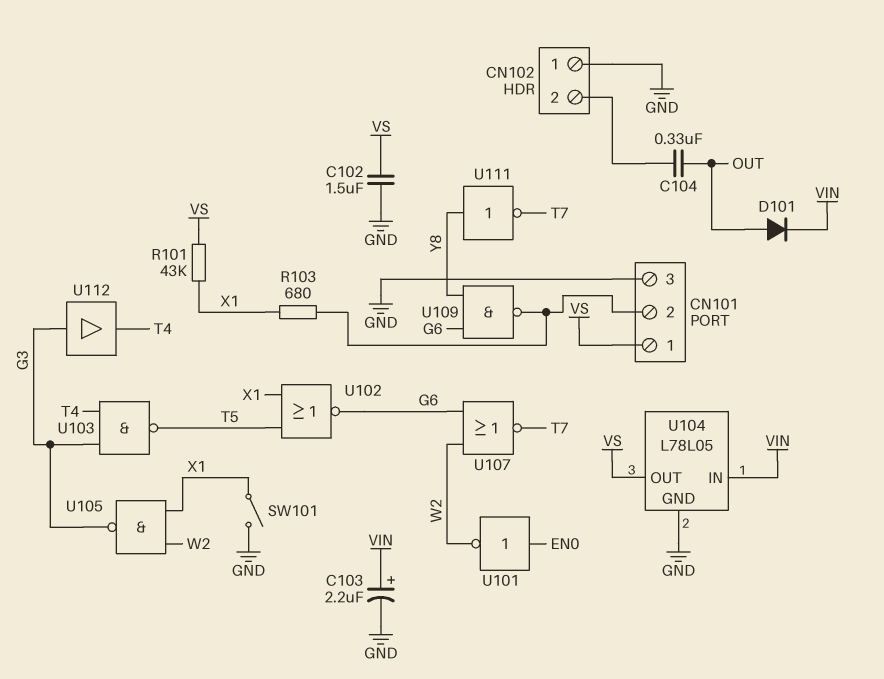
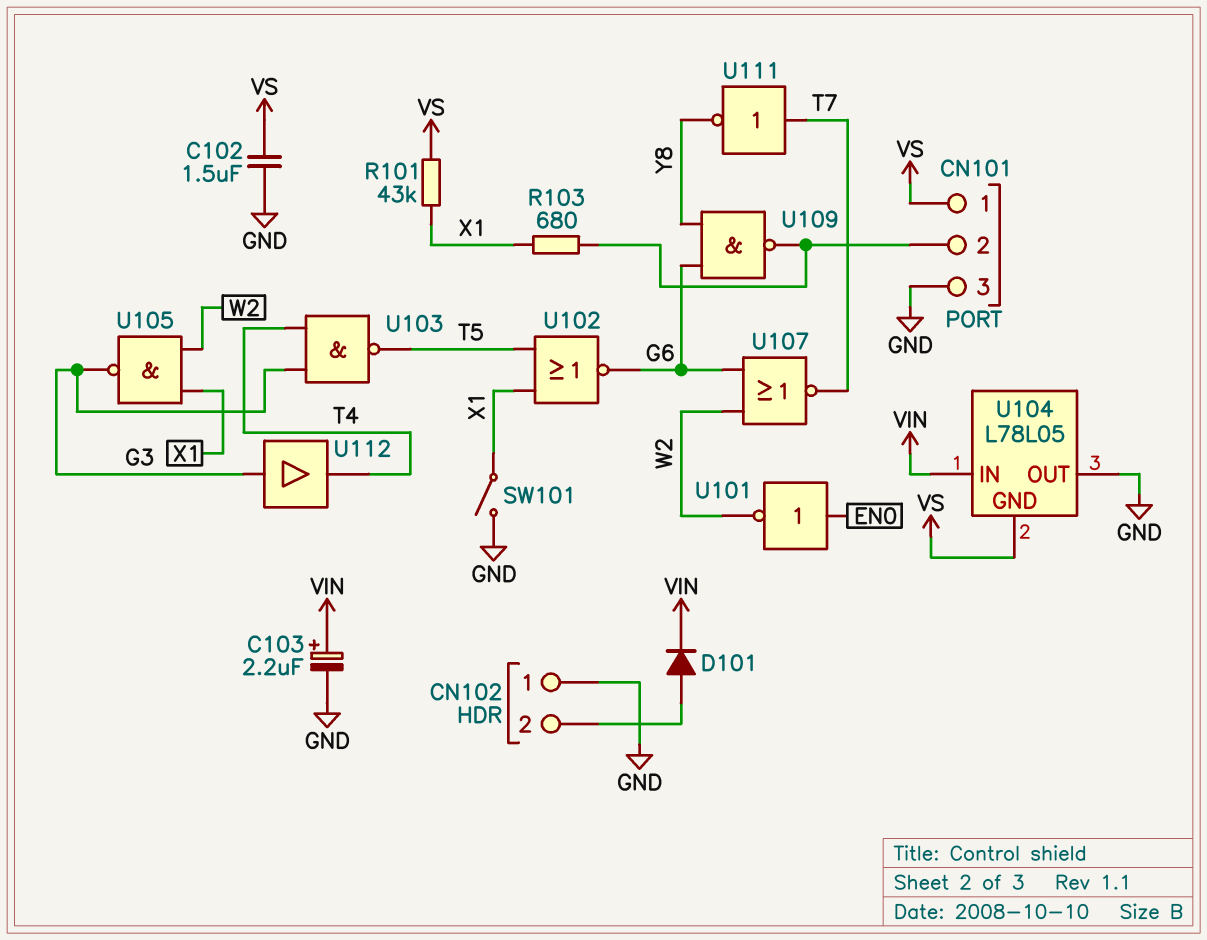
C104: 330nF (CN102/2, OUT) -> none
D101: diode (A OUT, K VIN) -> diode (A CN102/2, K VIN)
U104 pin GND: GND -> VS
U104 pin OUT: VS -> GND
U111: NOT (in Y8, out T7) -> NOT (in T7, out Y8)

